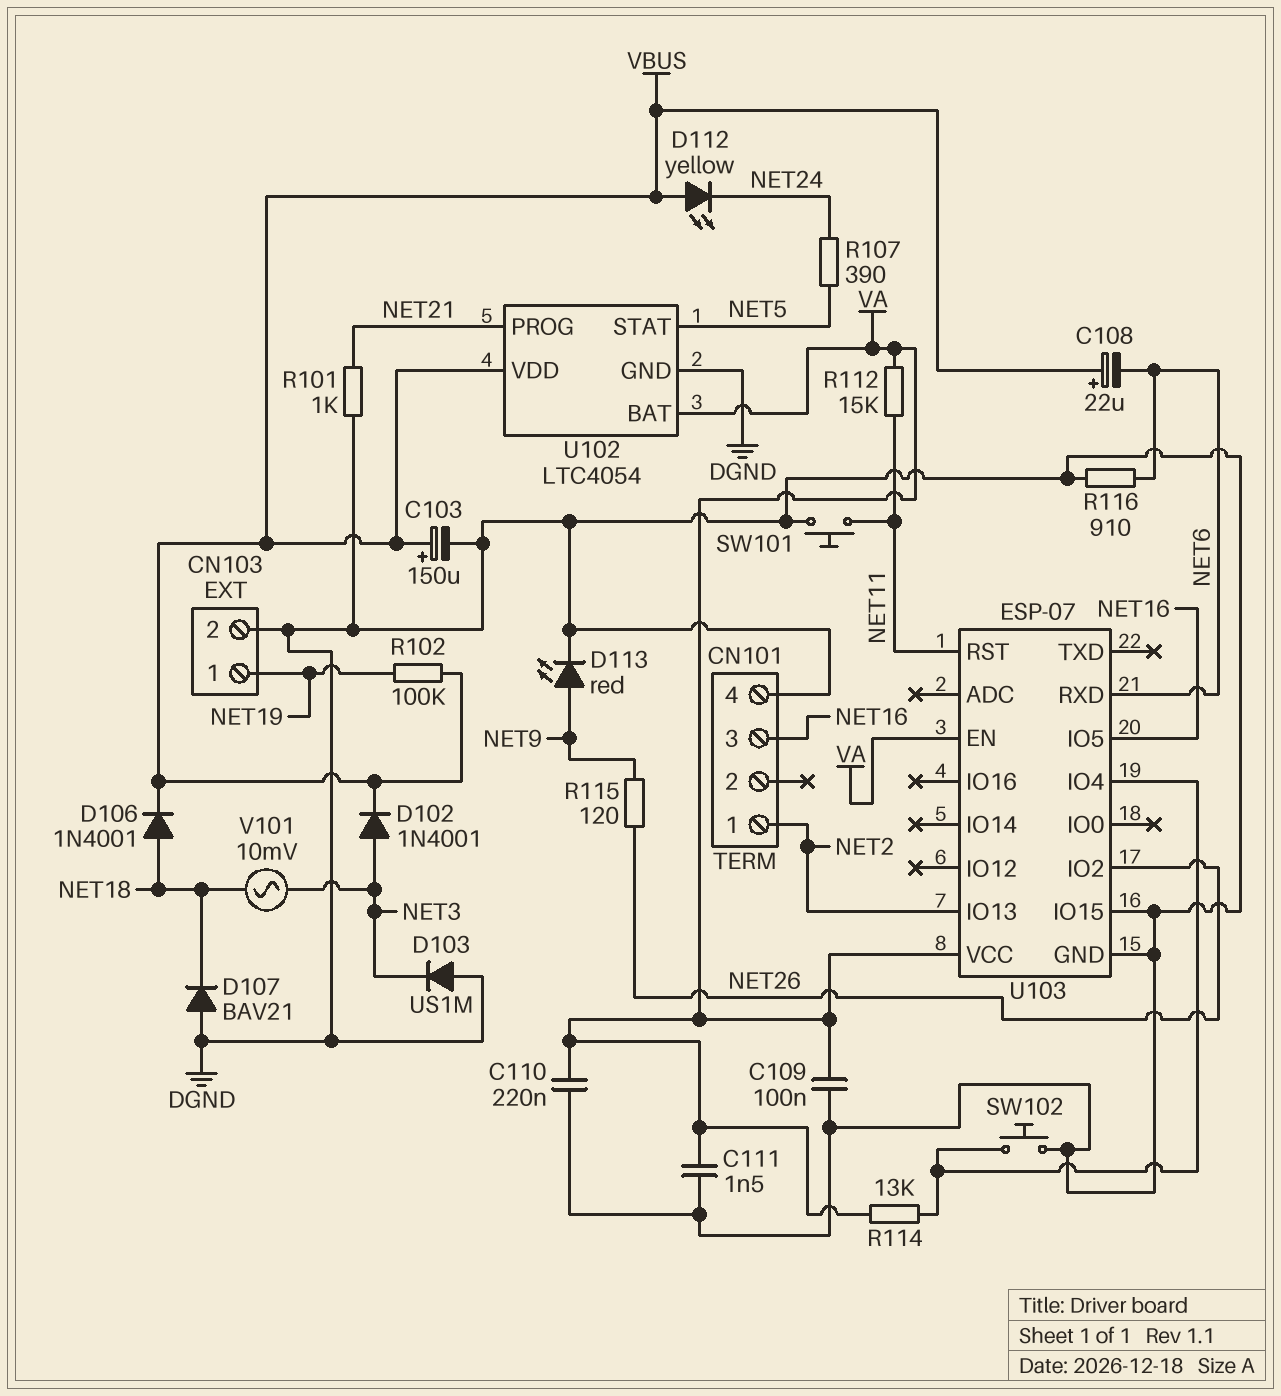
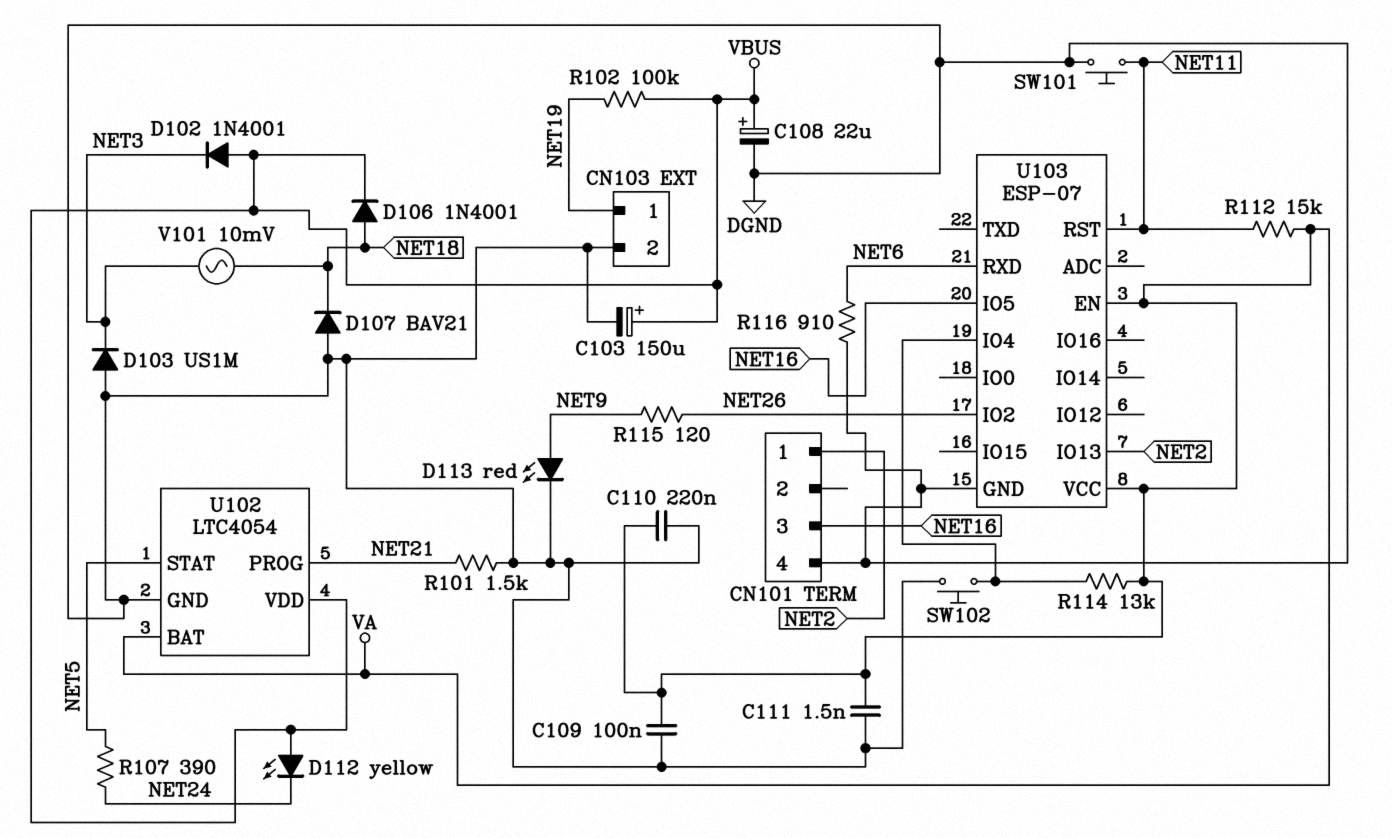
C108: 22uF (plus VBUS, minus NET6) -> 22uF (plus VBUS, minus DGND)
D102: diode 1N4001 (A NET3, K VBUS) -> diode 1N4001 (A VBUS, K NET3)
R101: 1k (DGND, NET21) -> 1.5k (DGND, NET21)
U103 pin IO15: DGND -> none

